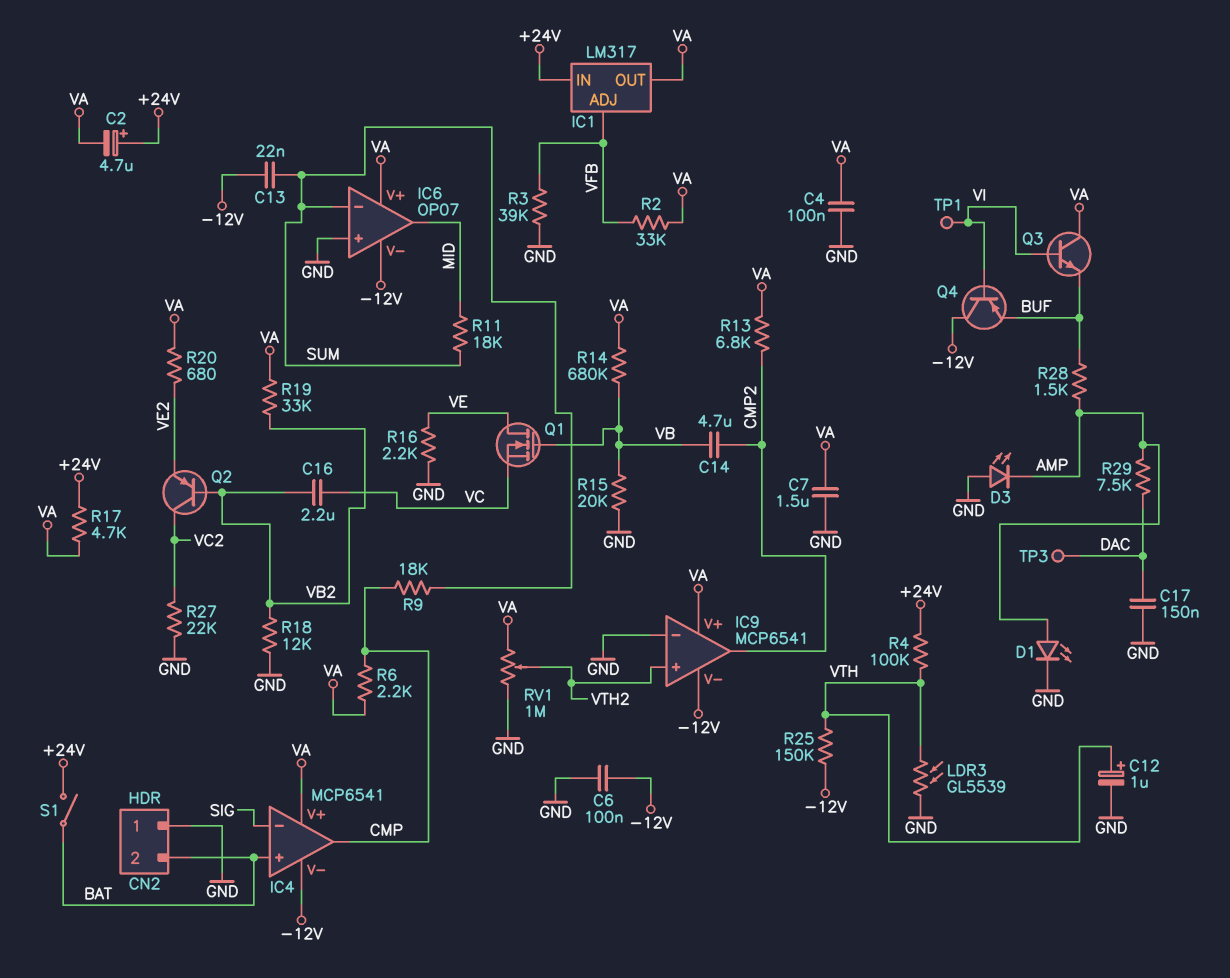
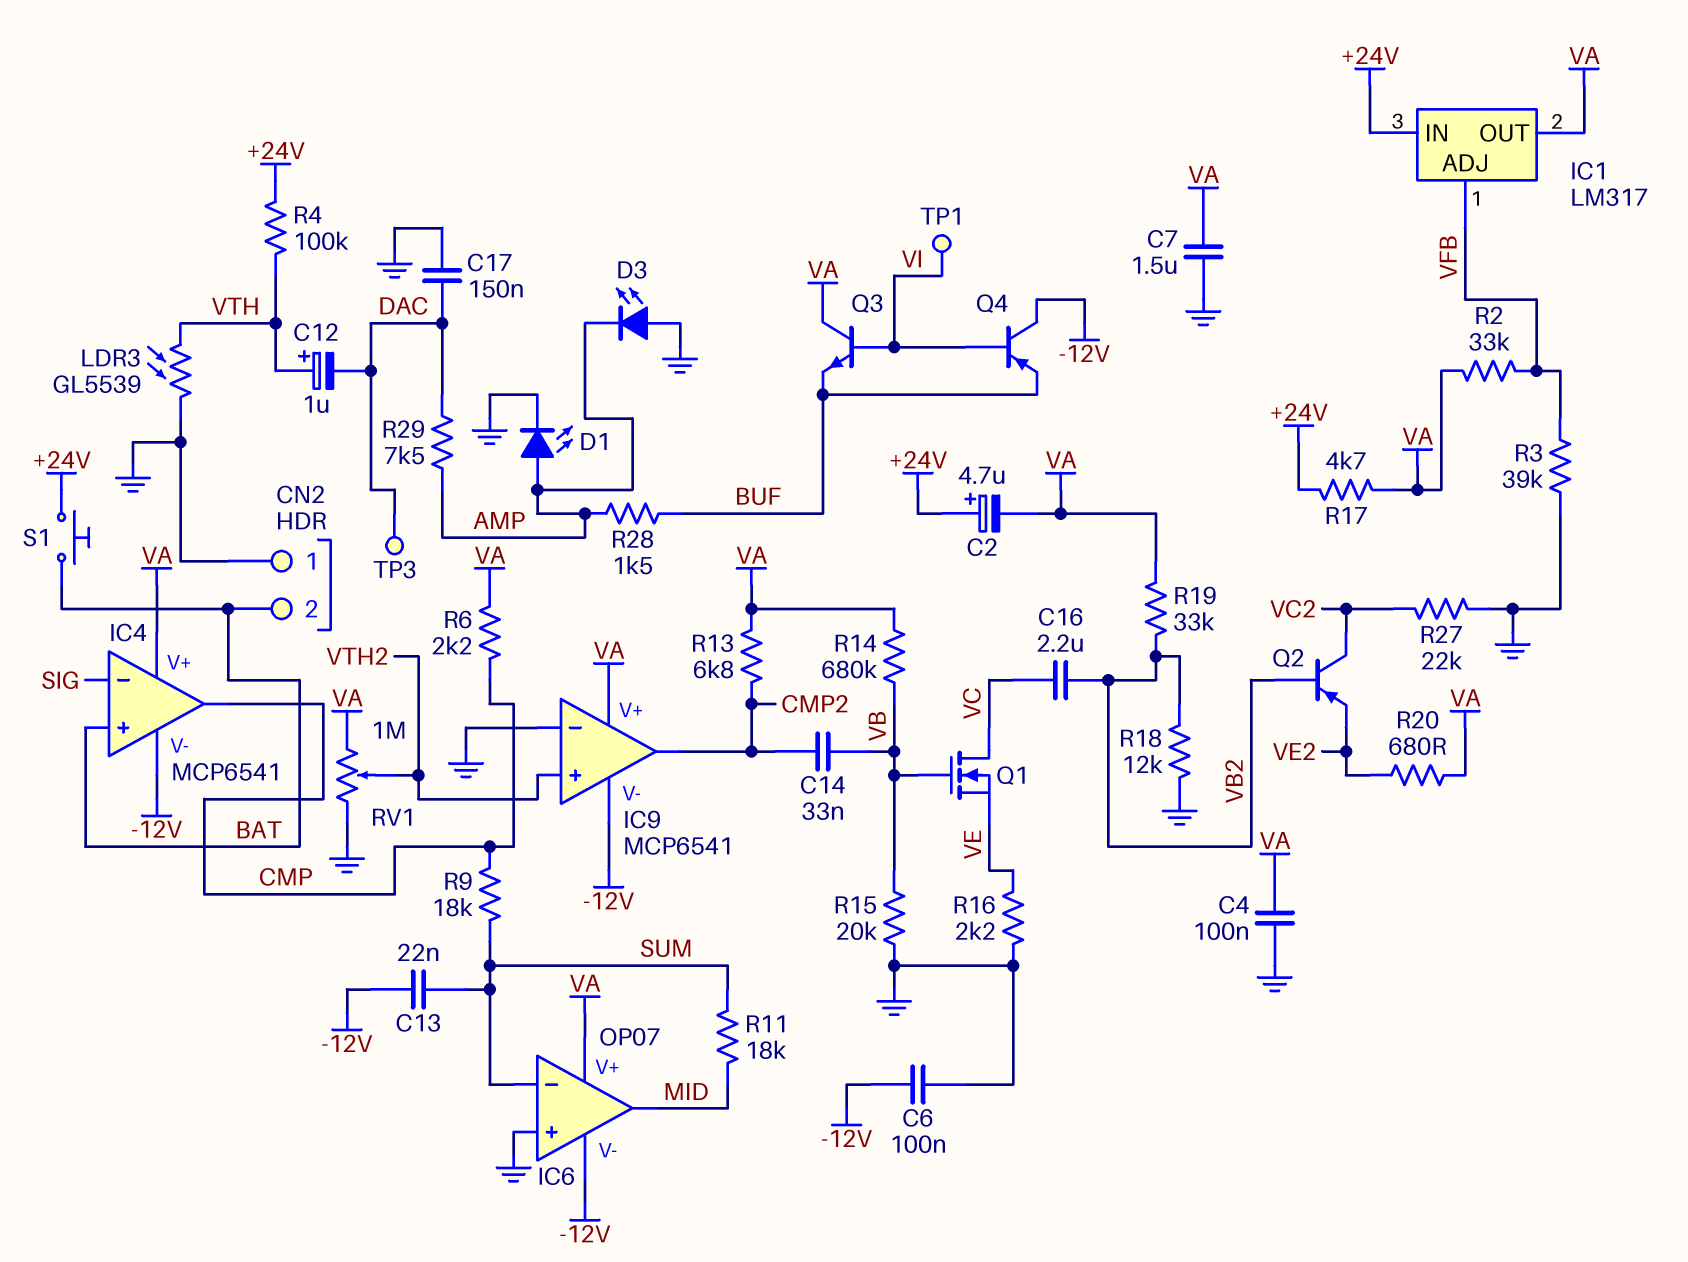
C12: 1uF (plus VTH, minus GND) -> 1uF (plus VTH, minus DAC)
C14: 4.7uF (CMP2, VB) -> 33nF (CMP2, VB)
Q1: NMOS (G VB, D VE, S VC) -> NMOS (G VB, D VC, S VE)
R25: 150k (-12V, VTH) -> none
S1: switch (+24V, BAT) -> button (+24V, BAT)

